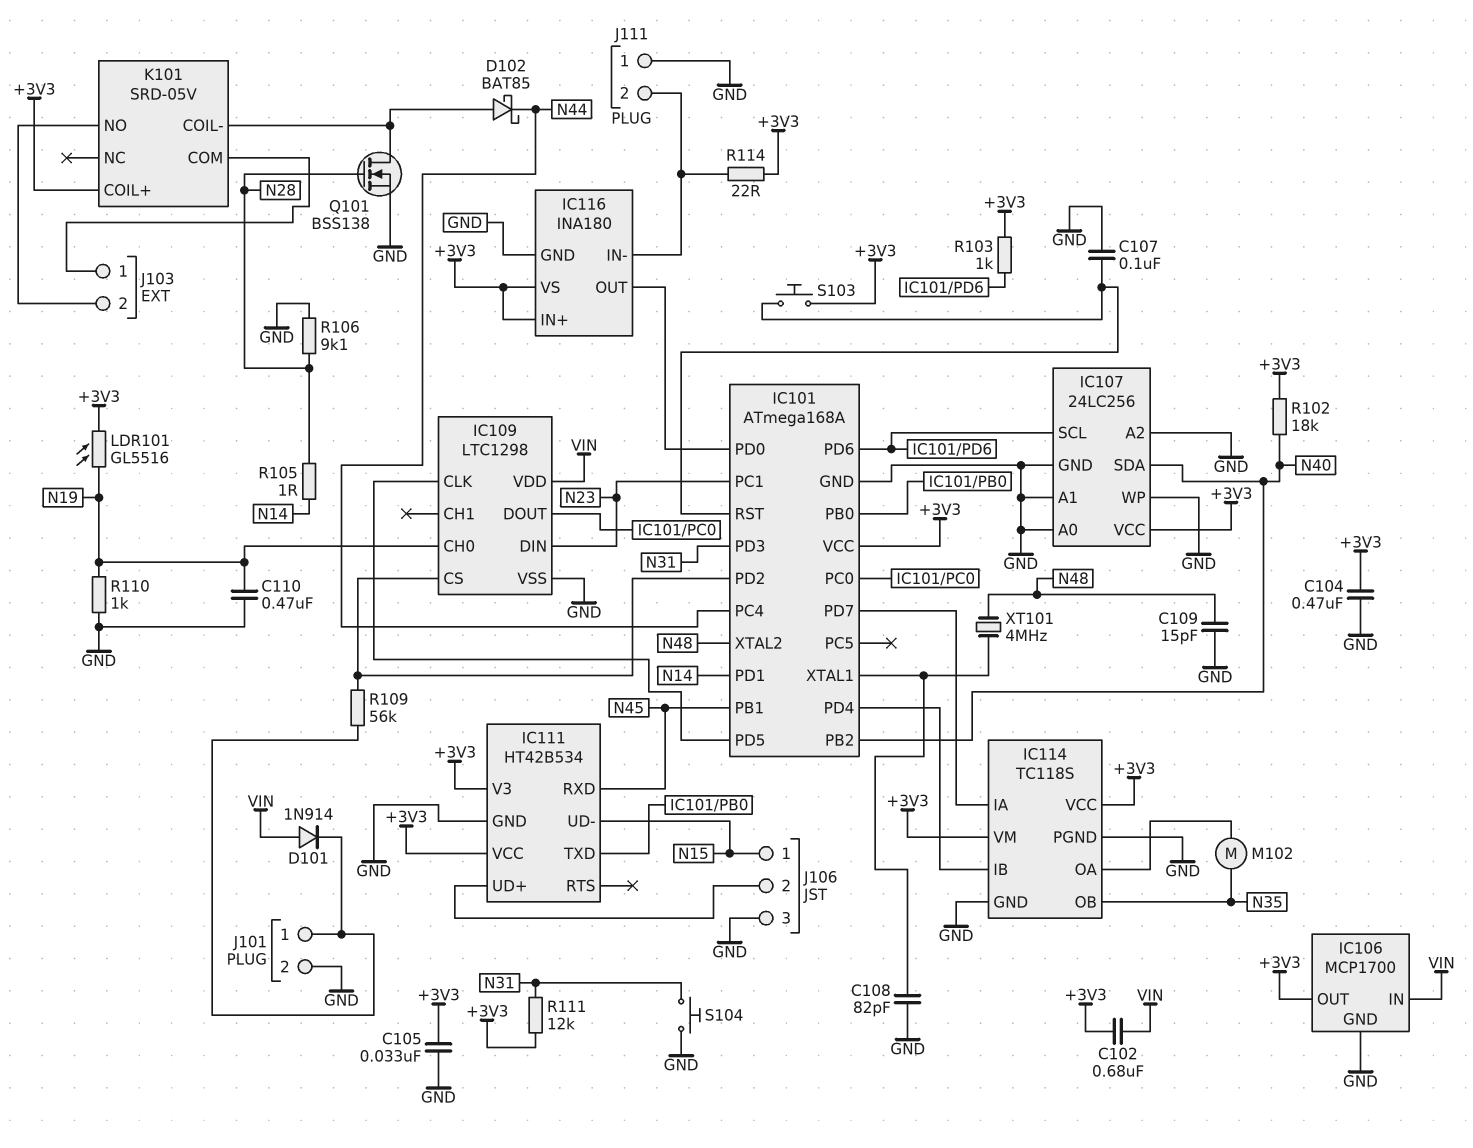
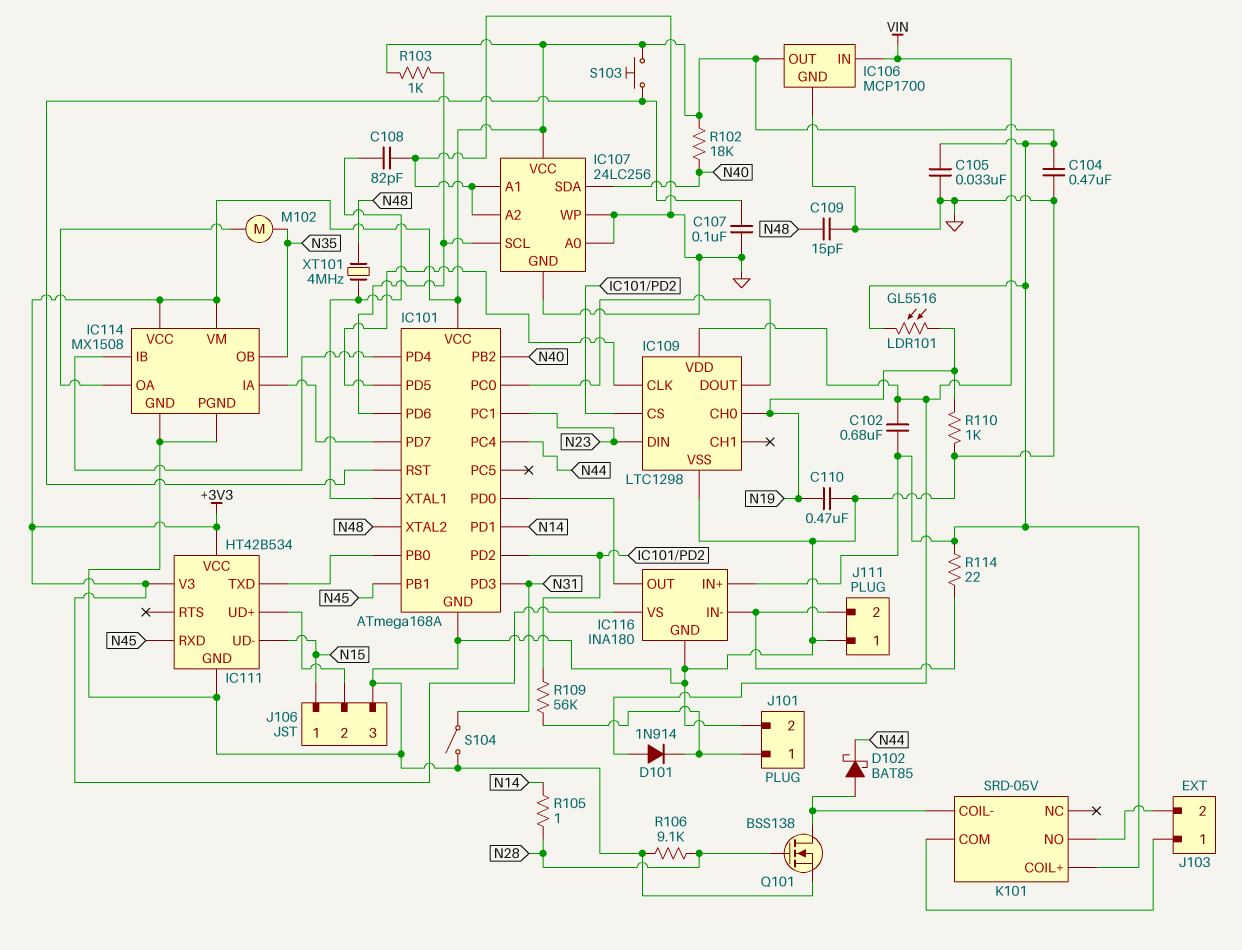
IC114: TC118S -> MX1508
R111: 12k (+3V3, N31) -> none
S104: button (GND, N31) -> switch (GND, N31)

